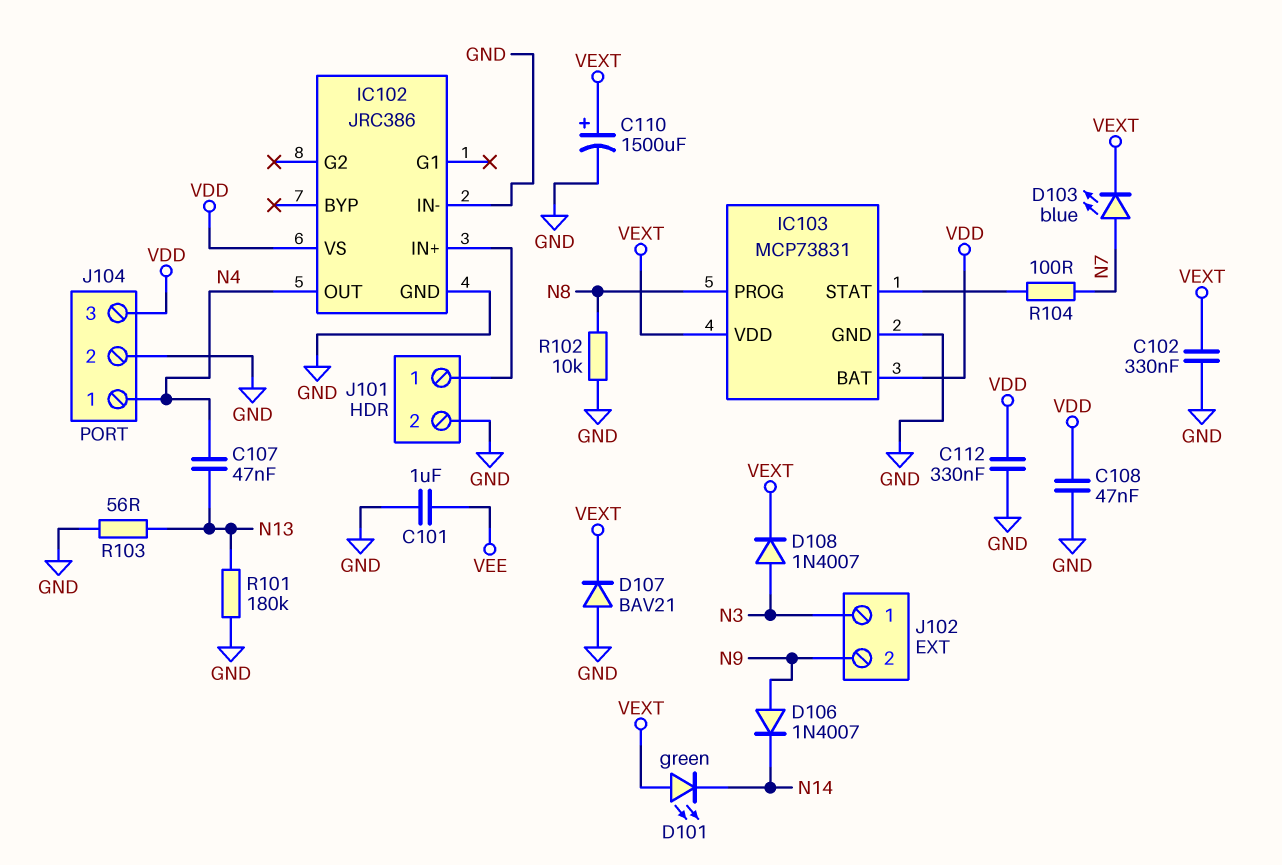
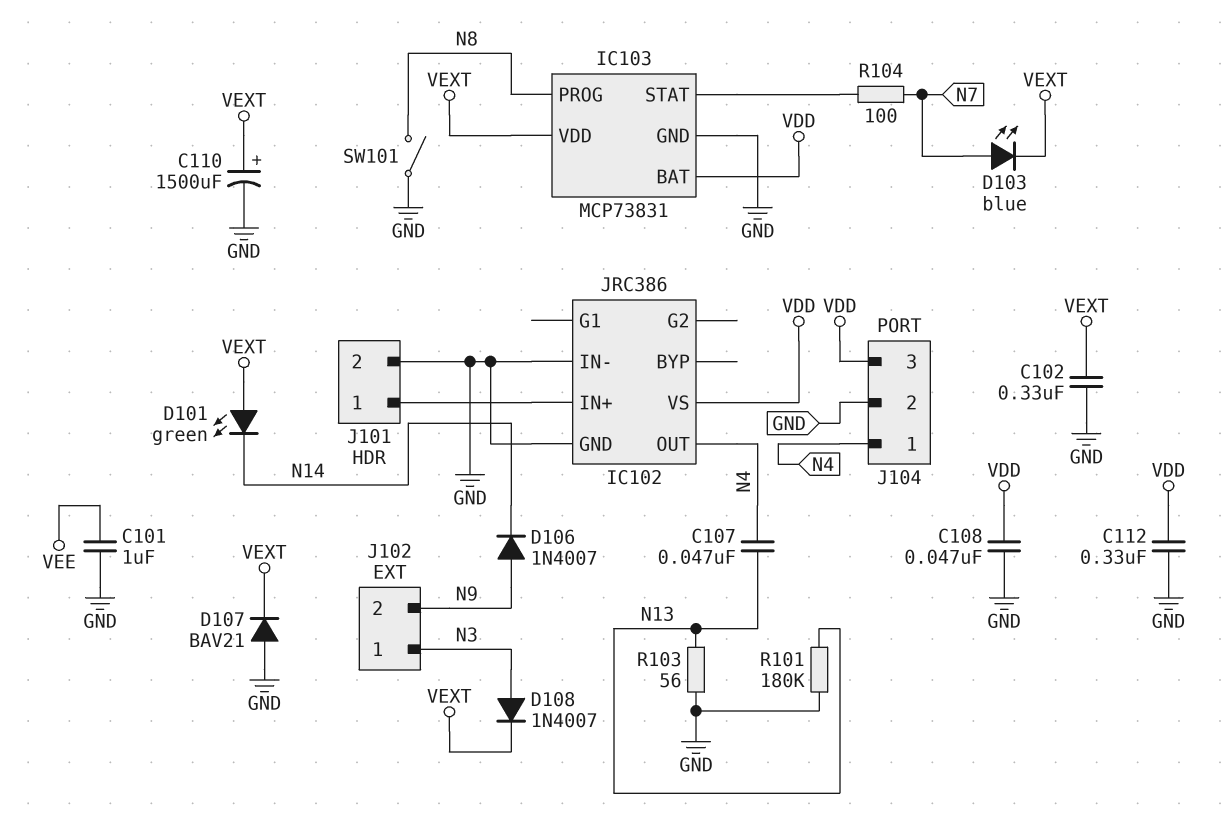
R102: 10k (GND, N8) -> none
SW101: none -> switch (GND, N8)

